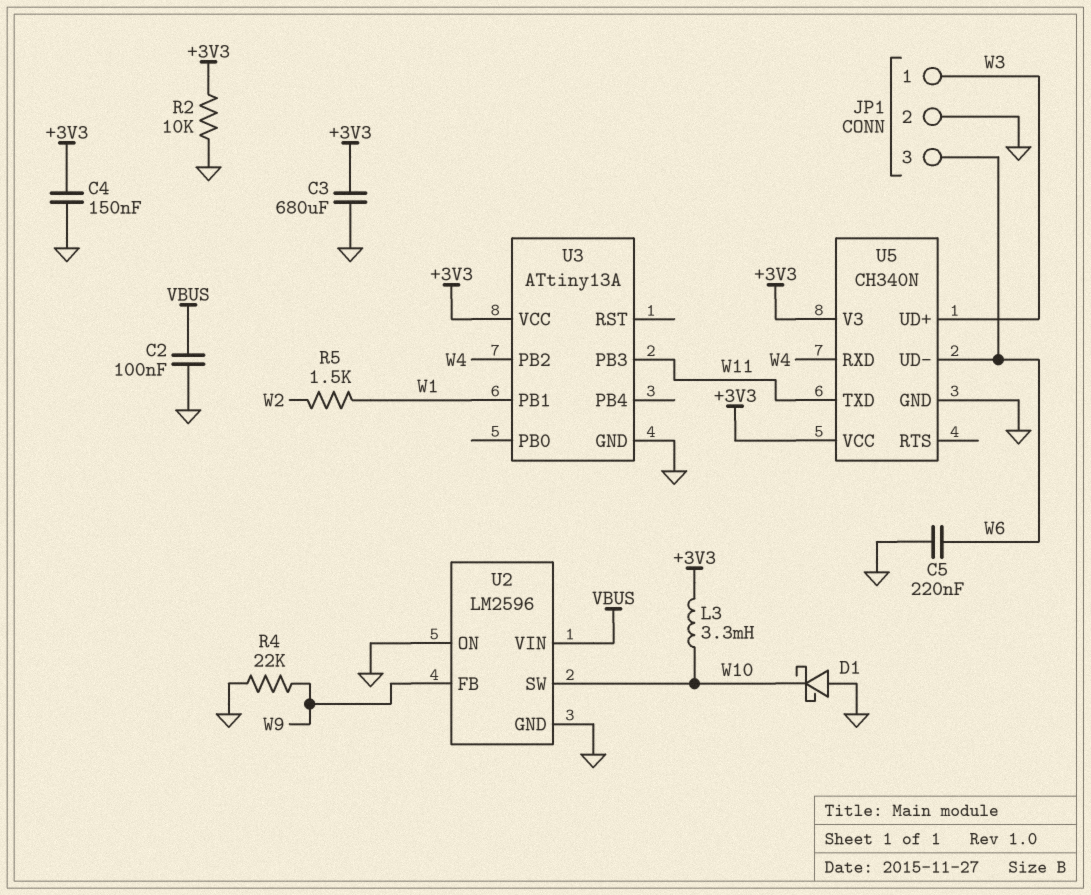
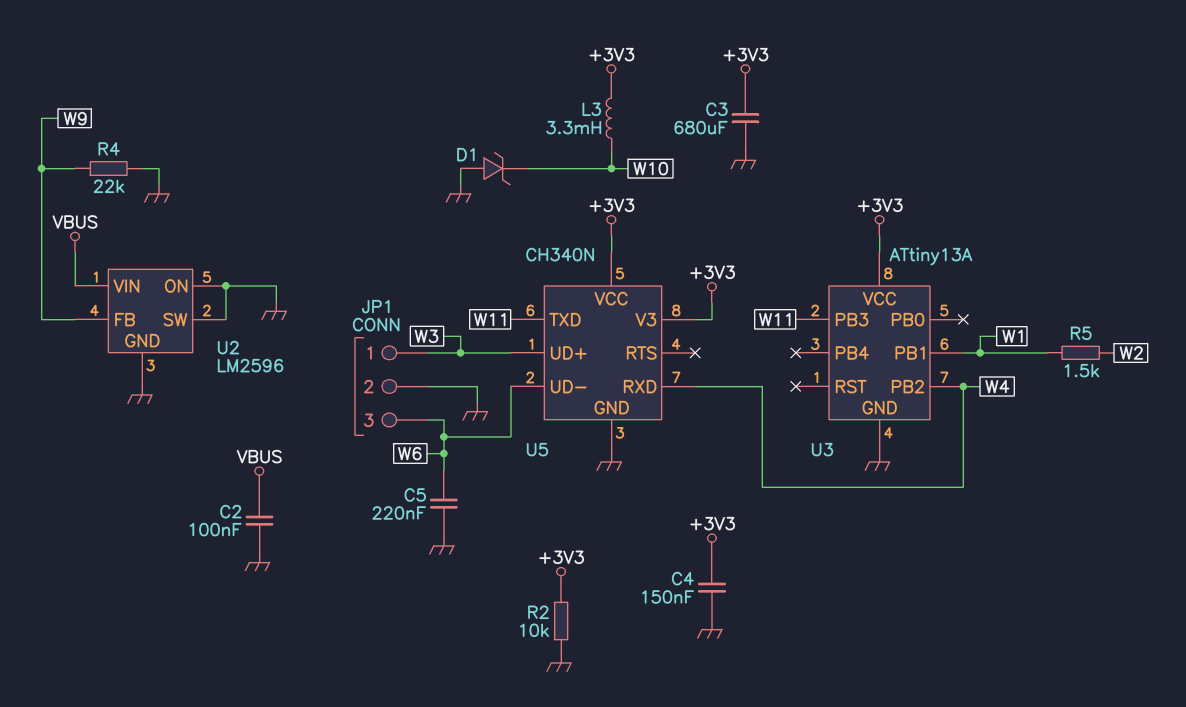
D1: schottky (A GND, K W10) -> zener (A GND, K W10)
U2 pin SW: W10 -> GND

